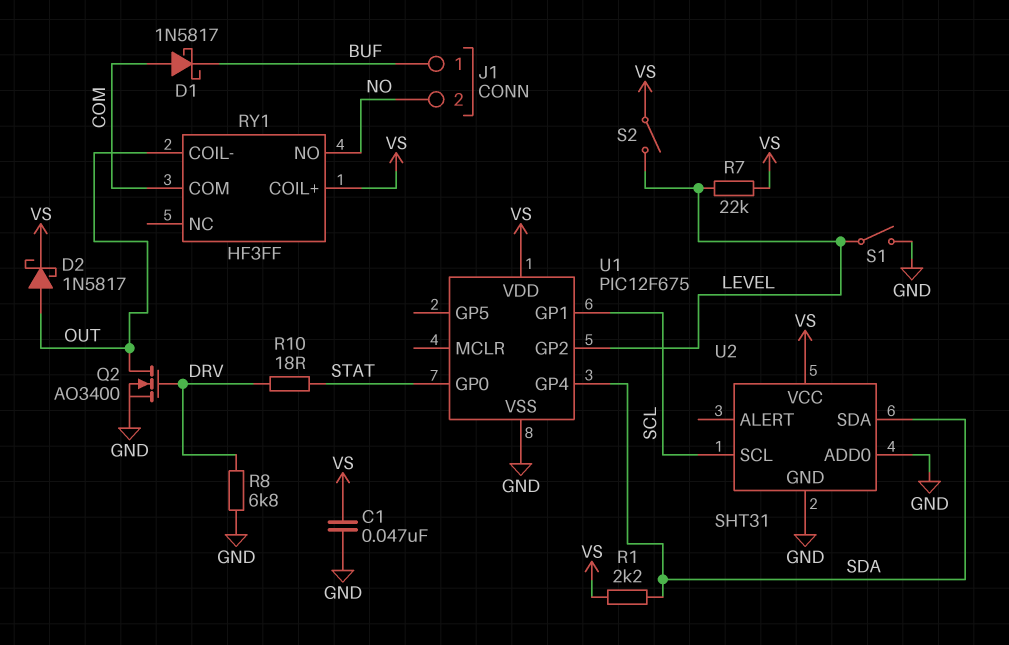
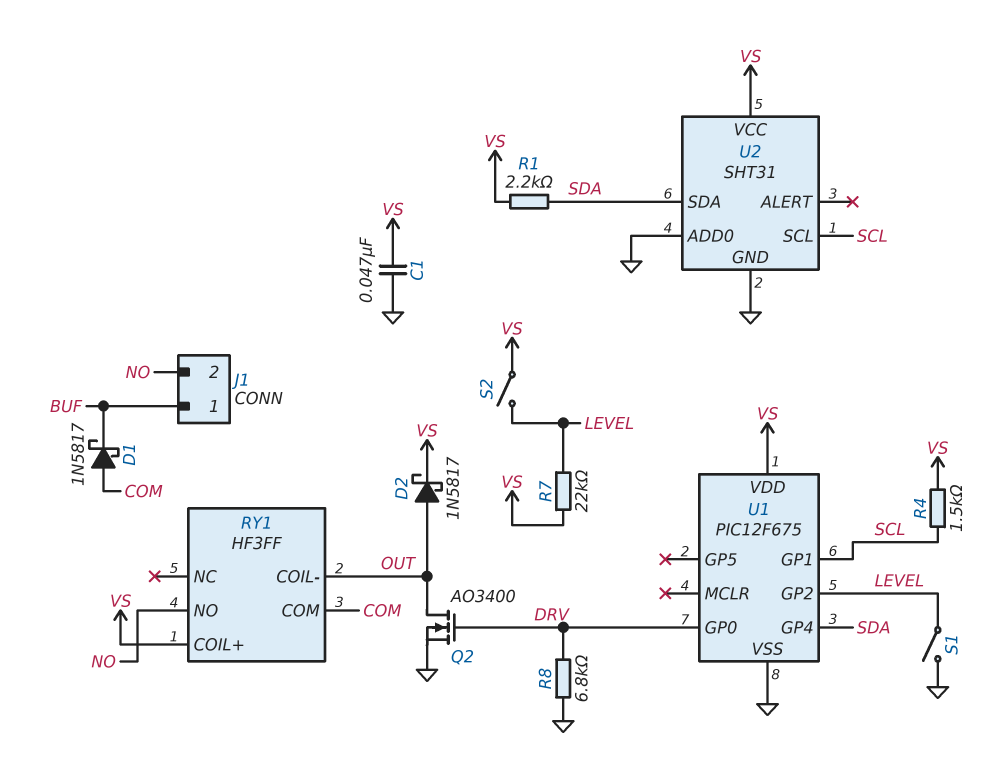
R4: none -> 1.5k (SCL, VS)
R10: 18 (DRV, STAT) -> none
U1 pin GP0: STAT -> DRV

